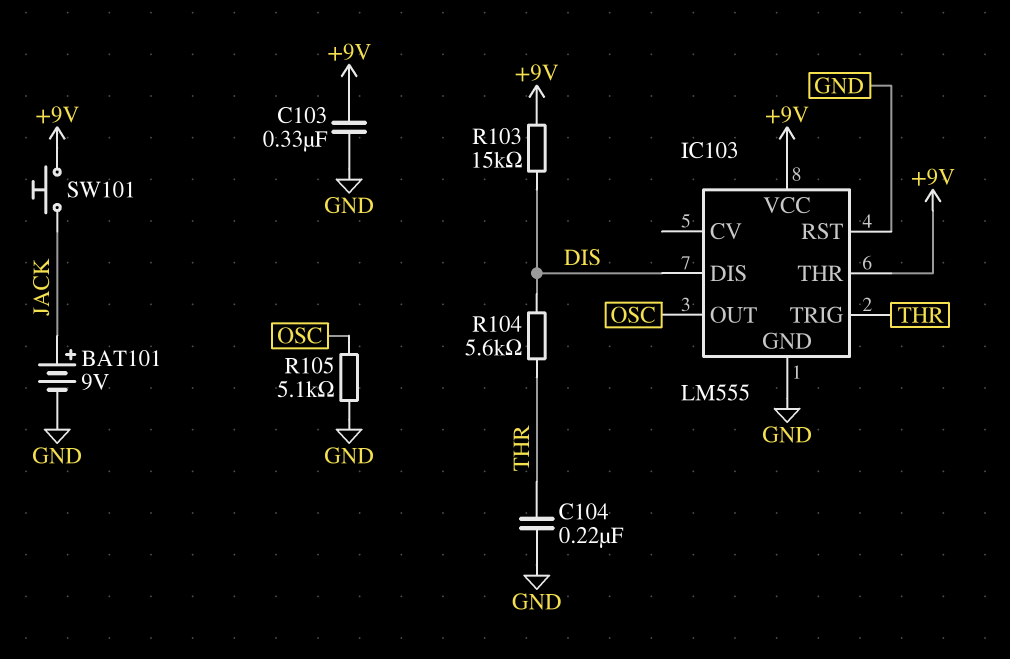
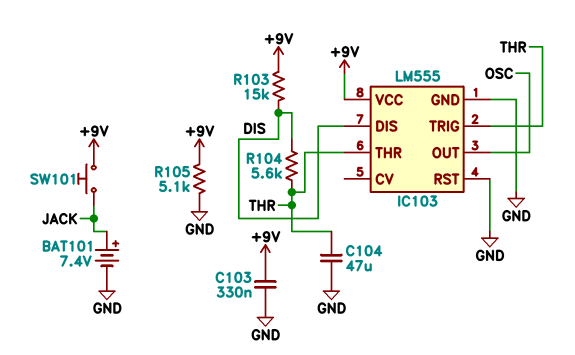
BAT101: 9V (plus JACK, minus GND) -> 7.4V (plus JACK, minus GND)
C104: 220nF (GND, THR) -> 47uF (GND, THR)
IC103 pin THR: +9V -> THR
R105: 5.1k (GND, OSC) -> 5.1k (+9V, GND)

